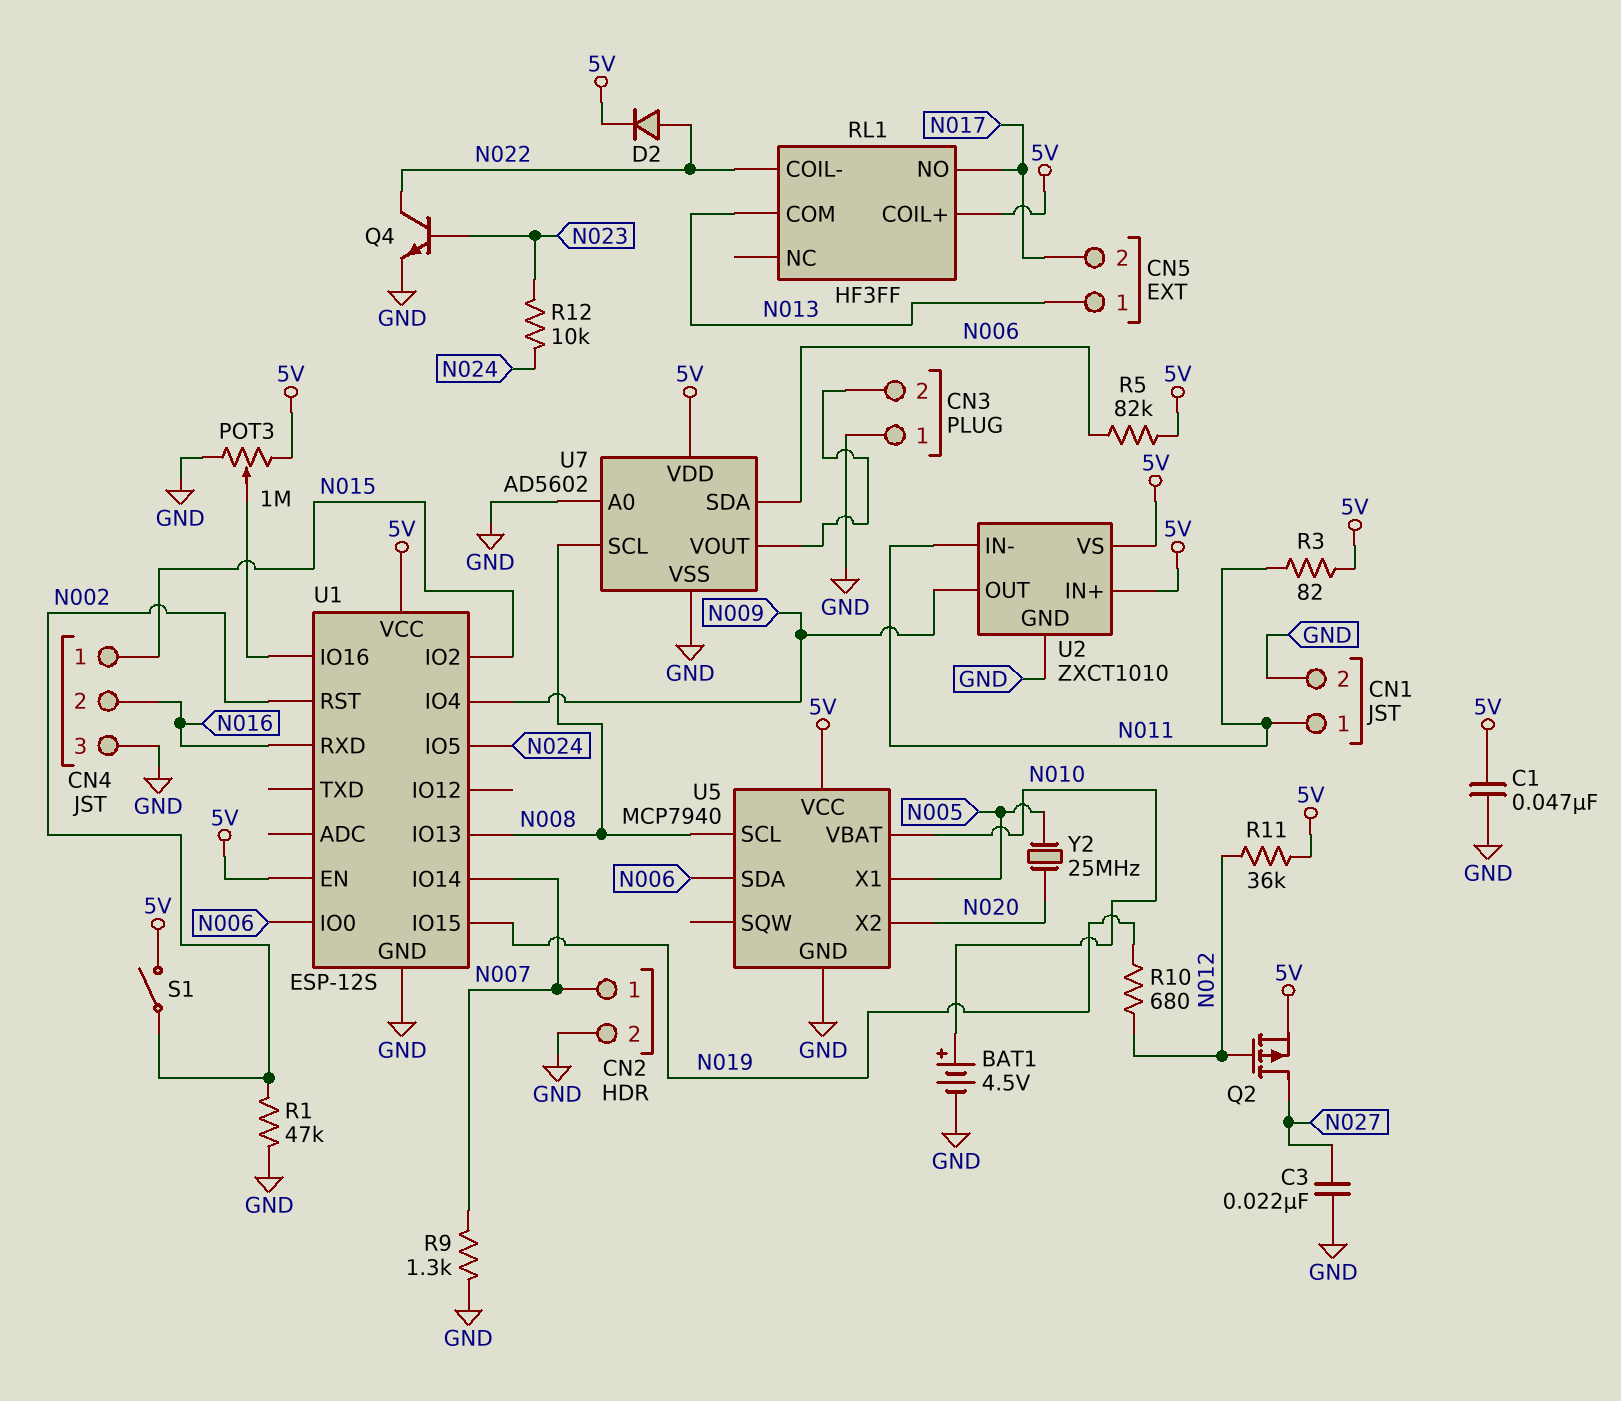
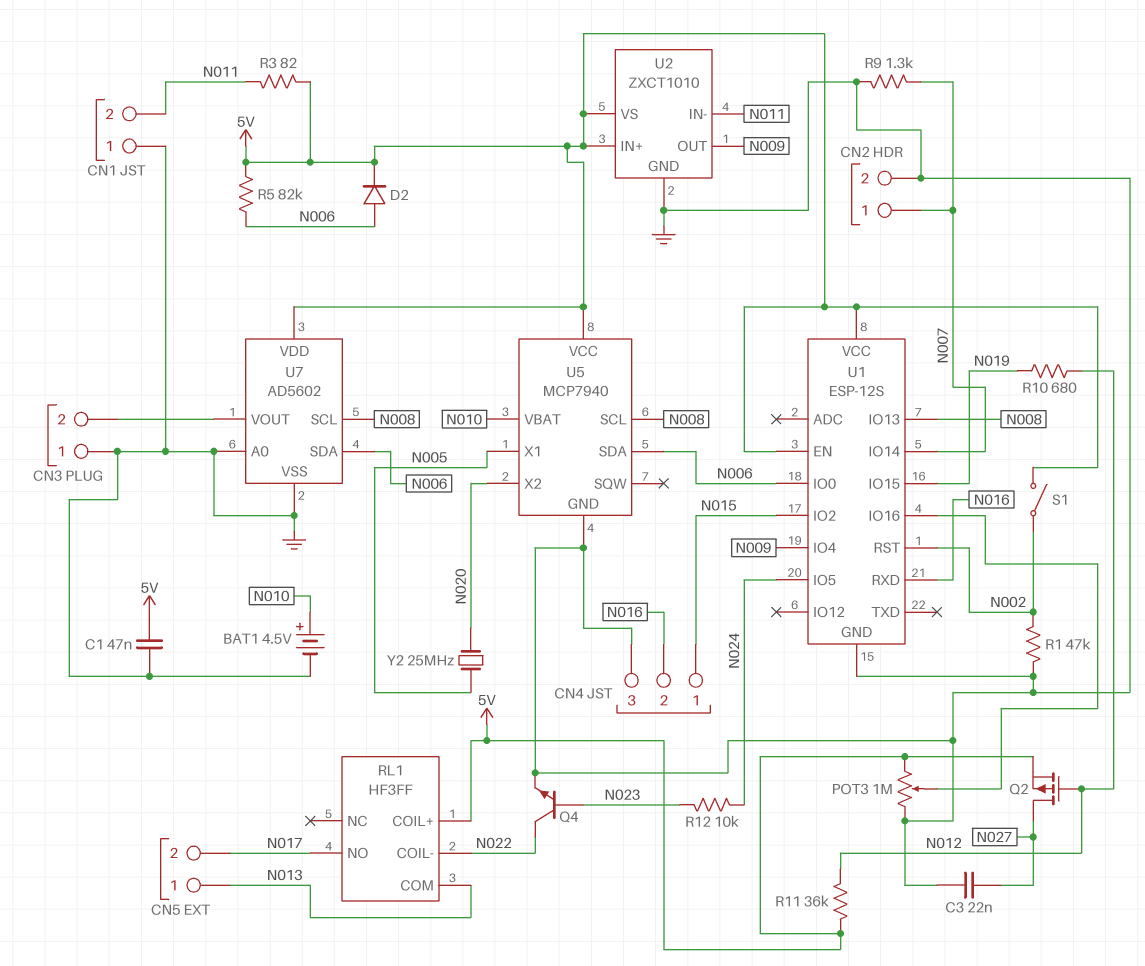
CN1 pin 1: N011 -> GND
CN1 pin 2: GND -> N011
D2: diode (A N022, K 5V) -> diode (A N006, K 5V)

